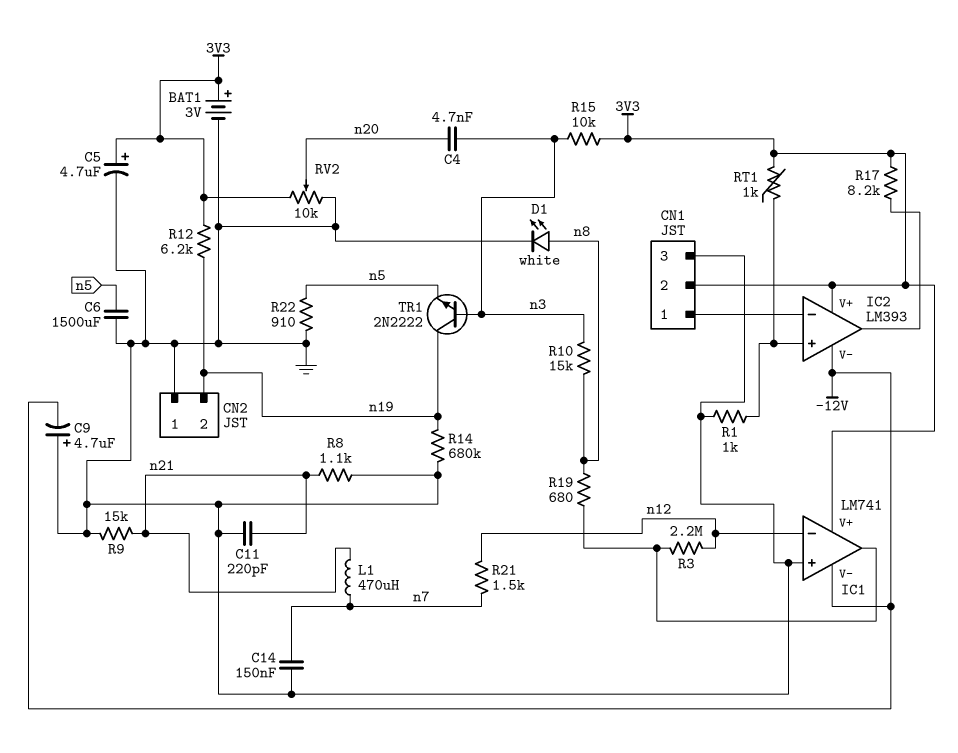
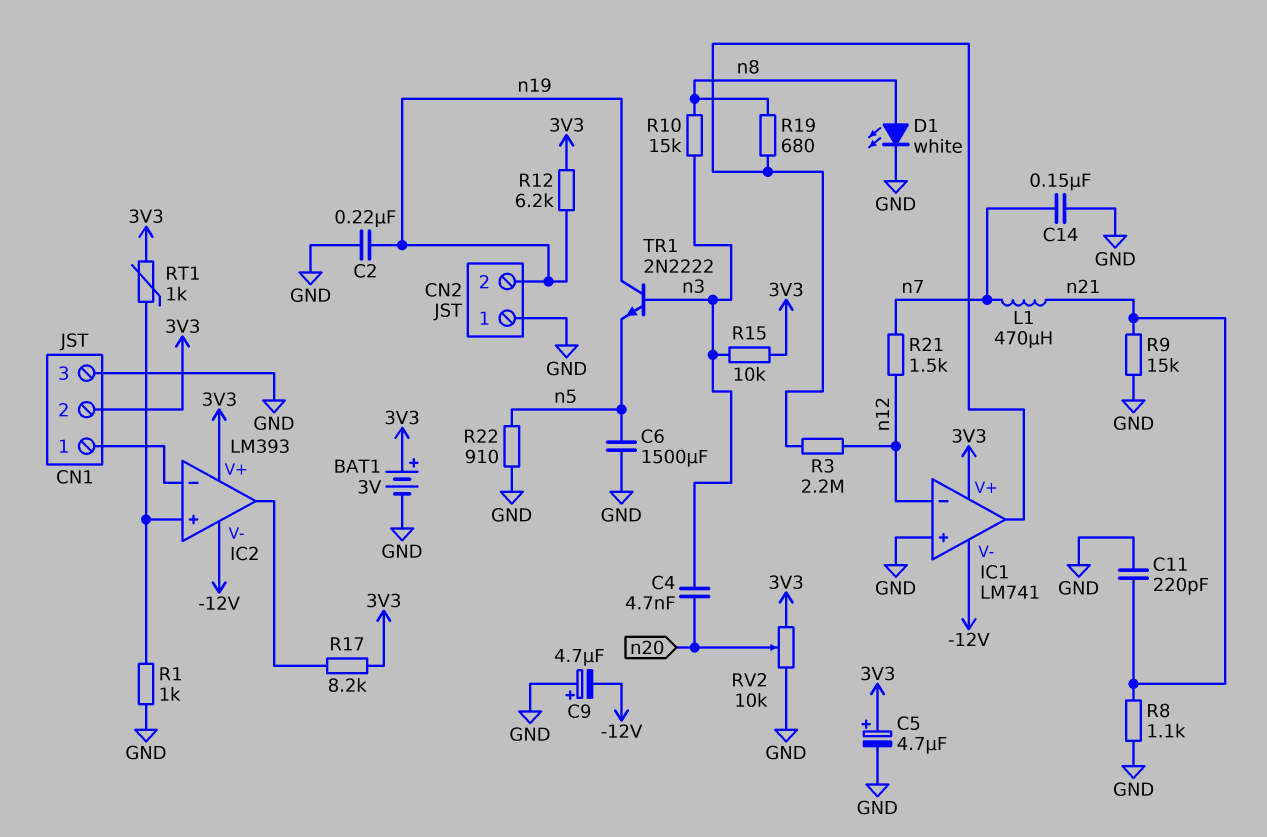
C2: none -> 220nF (GND, n19)
R14: 680k (GND, n19) -> none

